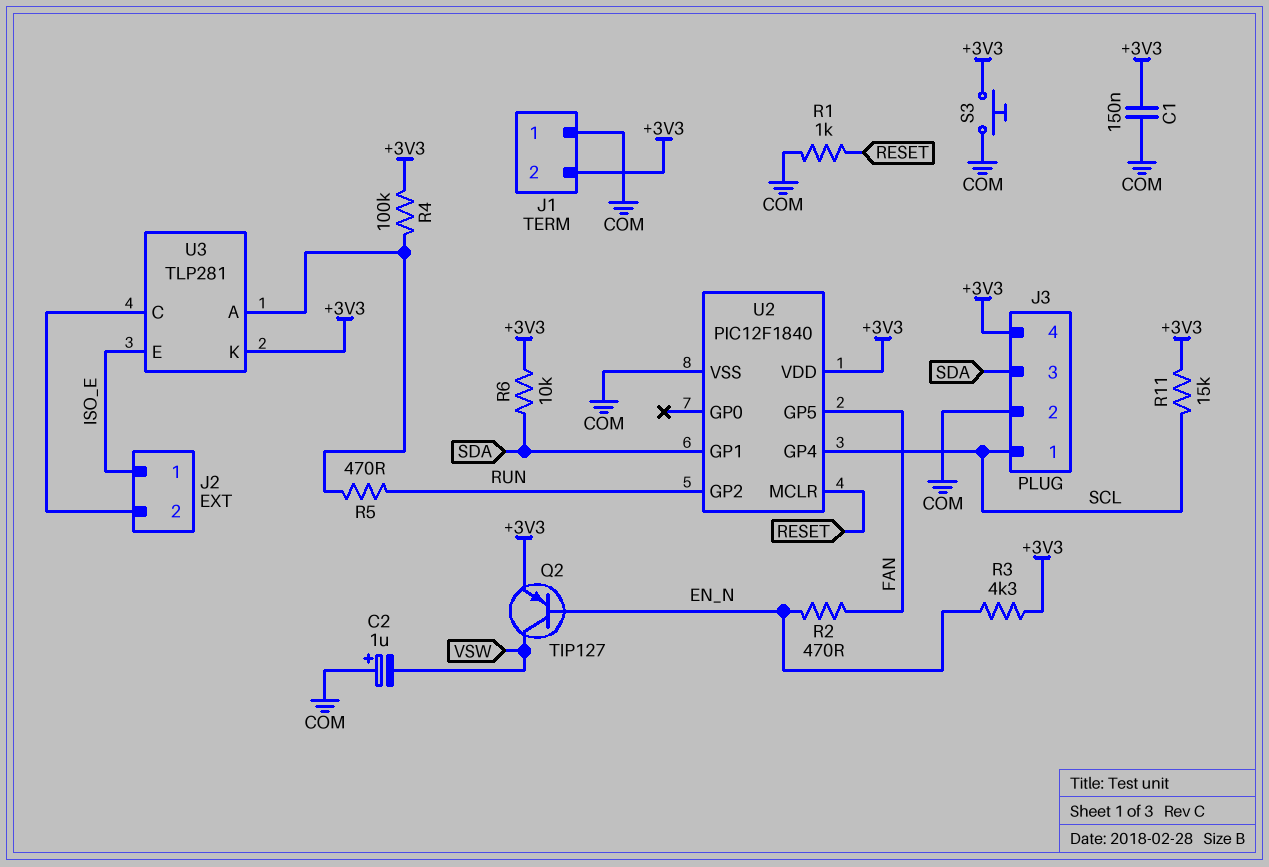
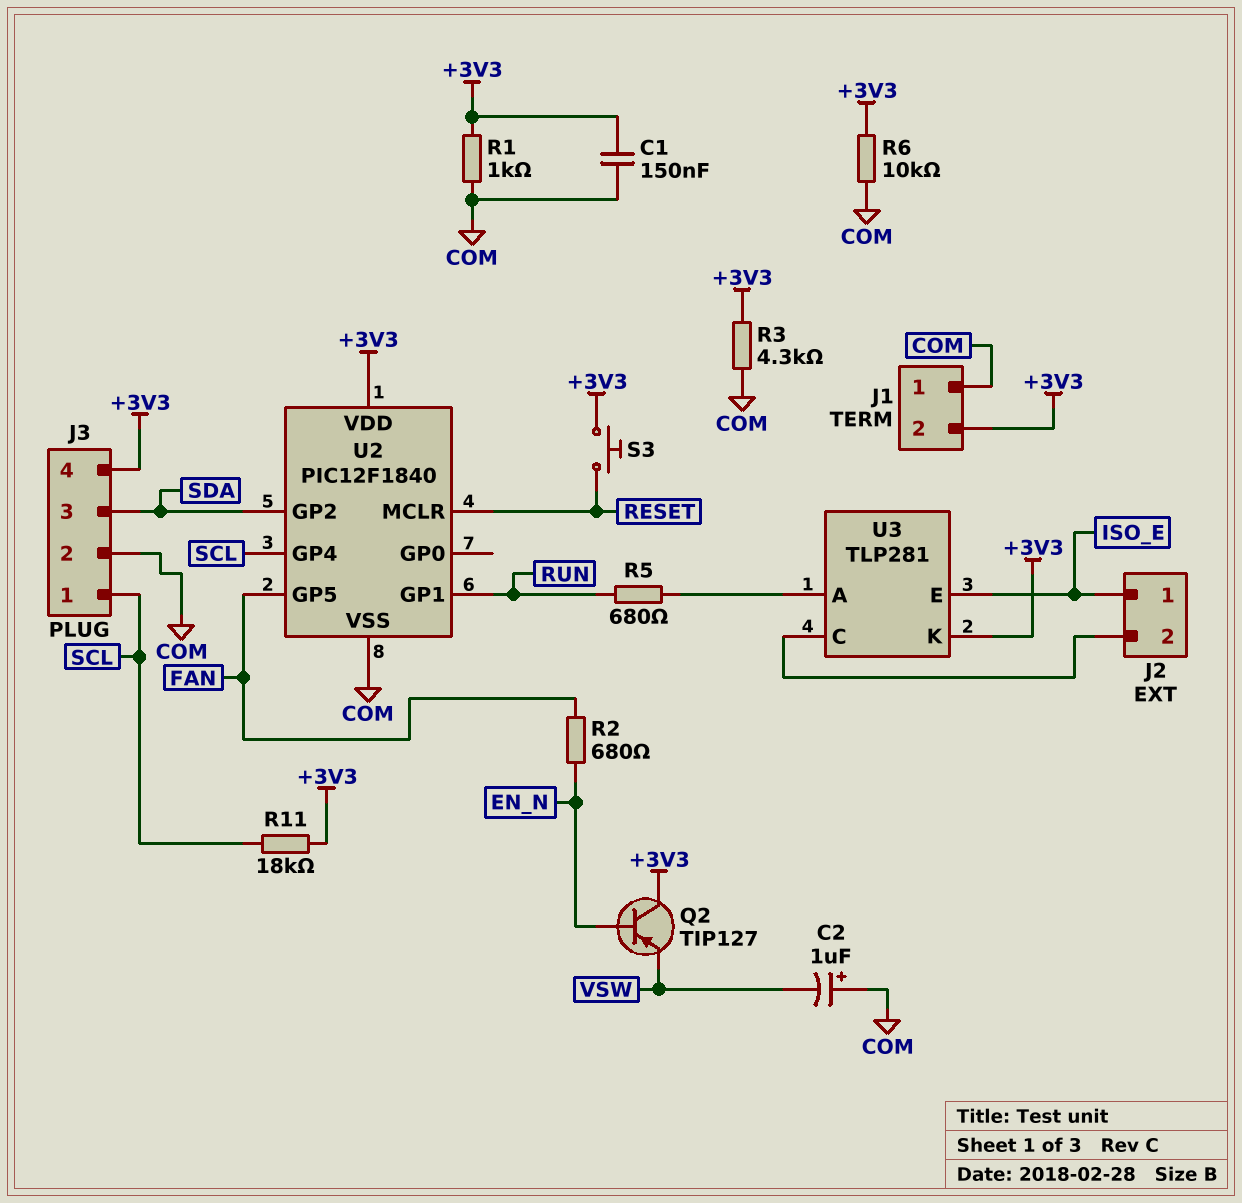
Q2: PNP TIP127 (B EN_N, C VSW, E +3V3) -> PNP TIP127 (B EN_N, C +3V3, E VSW)
R1: 1k (COM, RESET) -> 1k (+3V3, COM)
R2: 470 (EN_N, FAN) -> 680 (EN_N, FAN)
R3: 4.3k (+3V3, EN_N) -> 4.3k (+3V3, COM)
R4: 100k (+3V3, U3/A) -> none
R5: 470 (RUN, U3/A) -> 680 (RUN, U3/A)
R6: 10k (+3V3, SDA) -> 10k (+3V3, COM)
R11: 15k (+3V3, SCL) -> 18k (+3V3, SCL)
S3: button (+3V3, COM) -> button (+3V3, RESET)
U2 pin GP1: SDA -> RUN
U2 pin GP2: RUN -> SDA

